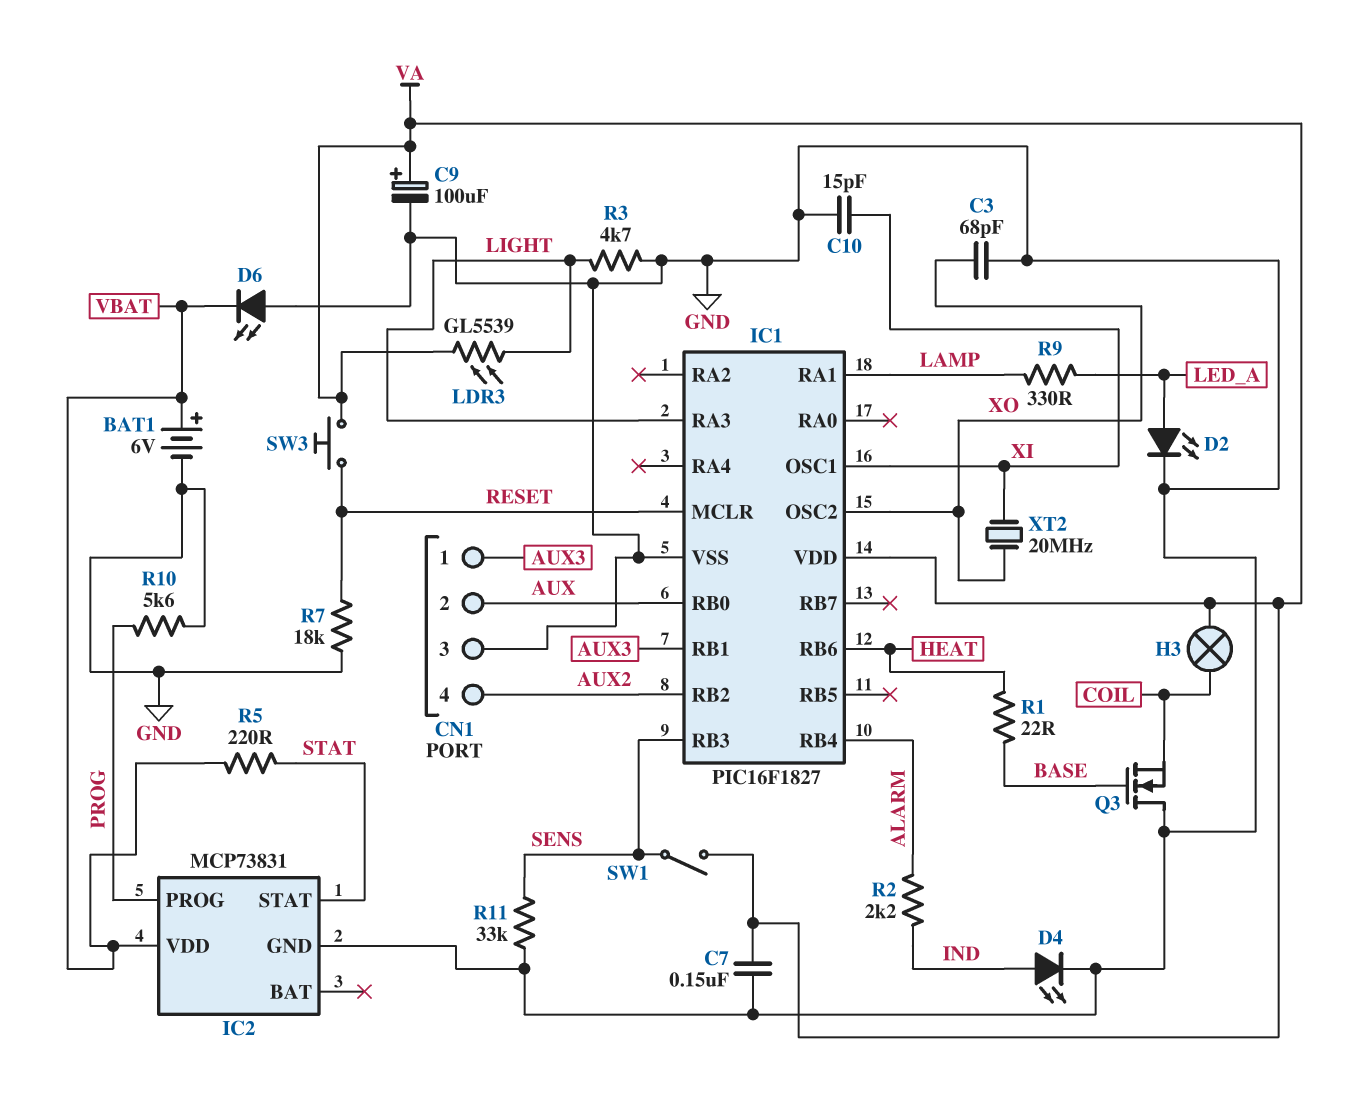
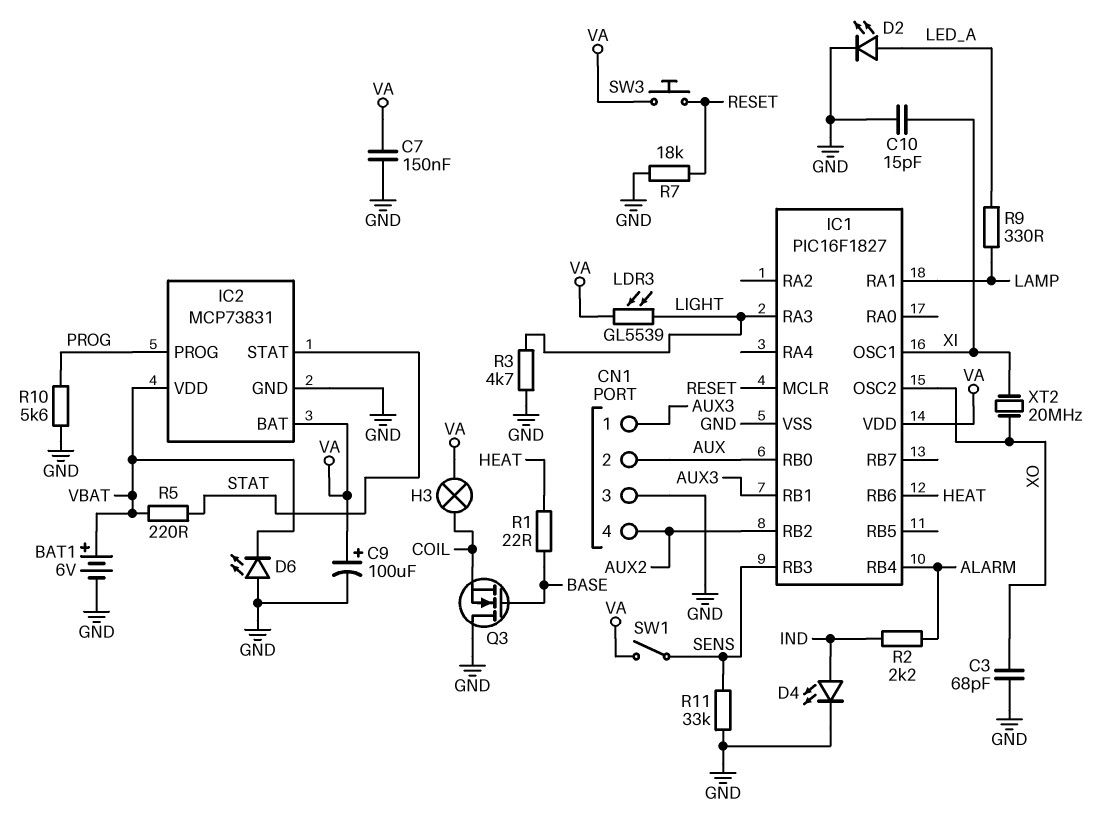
IC2 pin BAT: none -> VA

